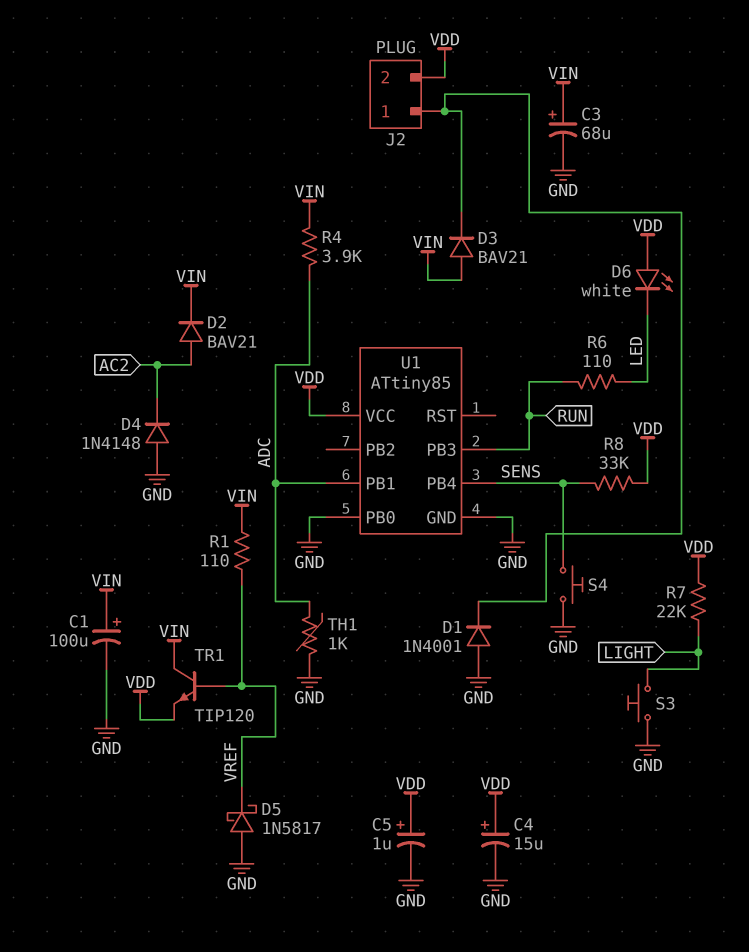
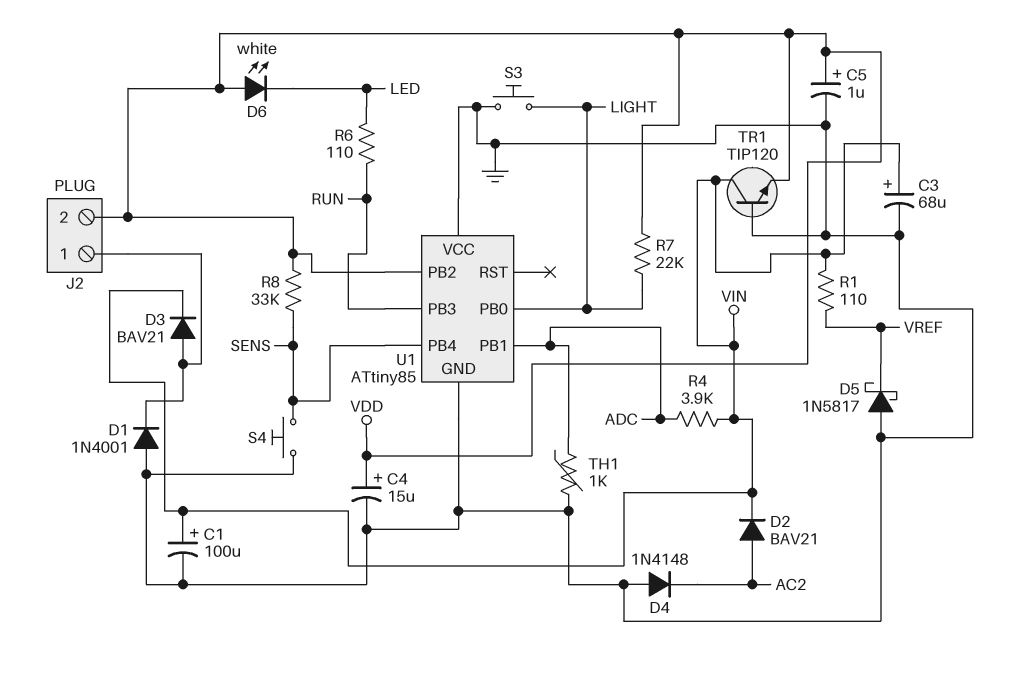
D3: diode BAV21 (A VIN, K J2/1) -> diode BAV21 (A J2/1, K VIN)
TR1: NPN TIP120 (B VREF, C VIN, E VDD) -> NPN TIP120 (B GND, C VIN, E VDD)
U1 pin PB0: GND -> LIGHT
U1 pin PB2: none -> VDD
U1 pin VCC: VDD -> GND

